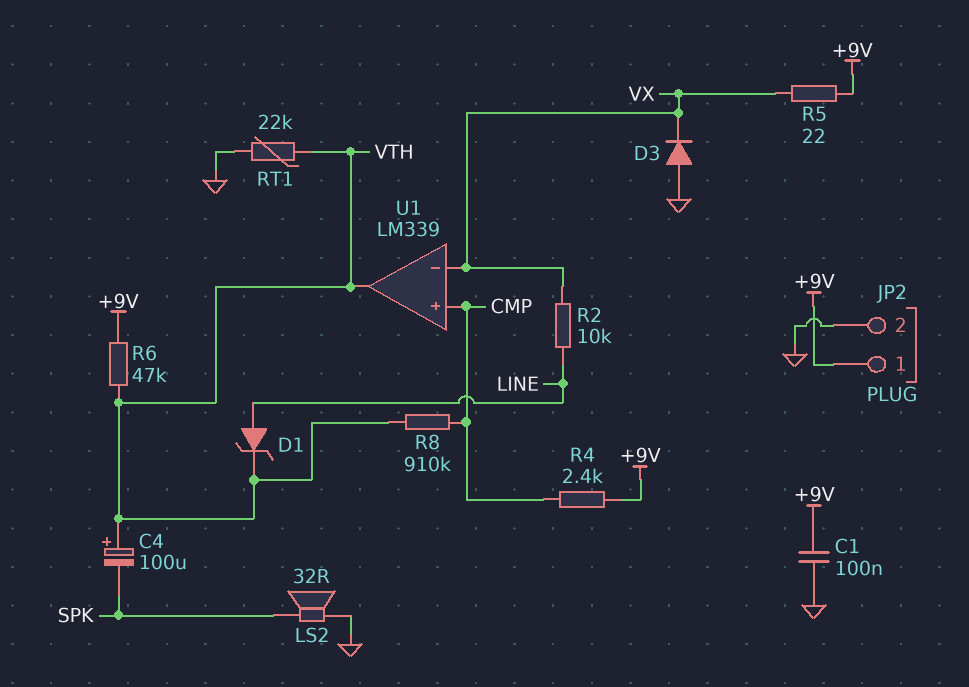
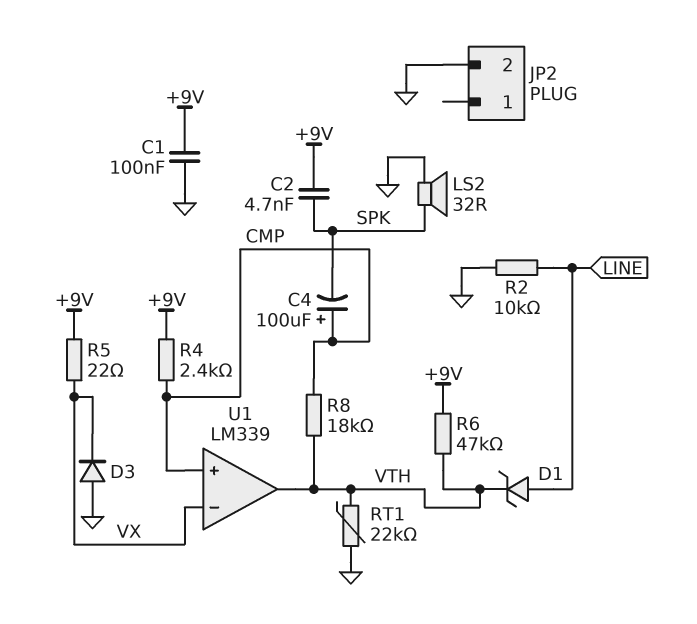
C2: none -> 4.7nF (+9V, SPK)
C4: 100uF (plus VTH, minus SPK) -> 100uF (plus CMP, minus SPK)
JP2 pin 1: +9V -> none
R2: 10k (LINE, VX) -> 10k (GND, LINE)
R8: 910k (CMP, VTH) -> 18k (CMP, VTH)

